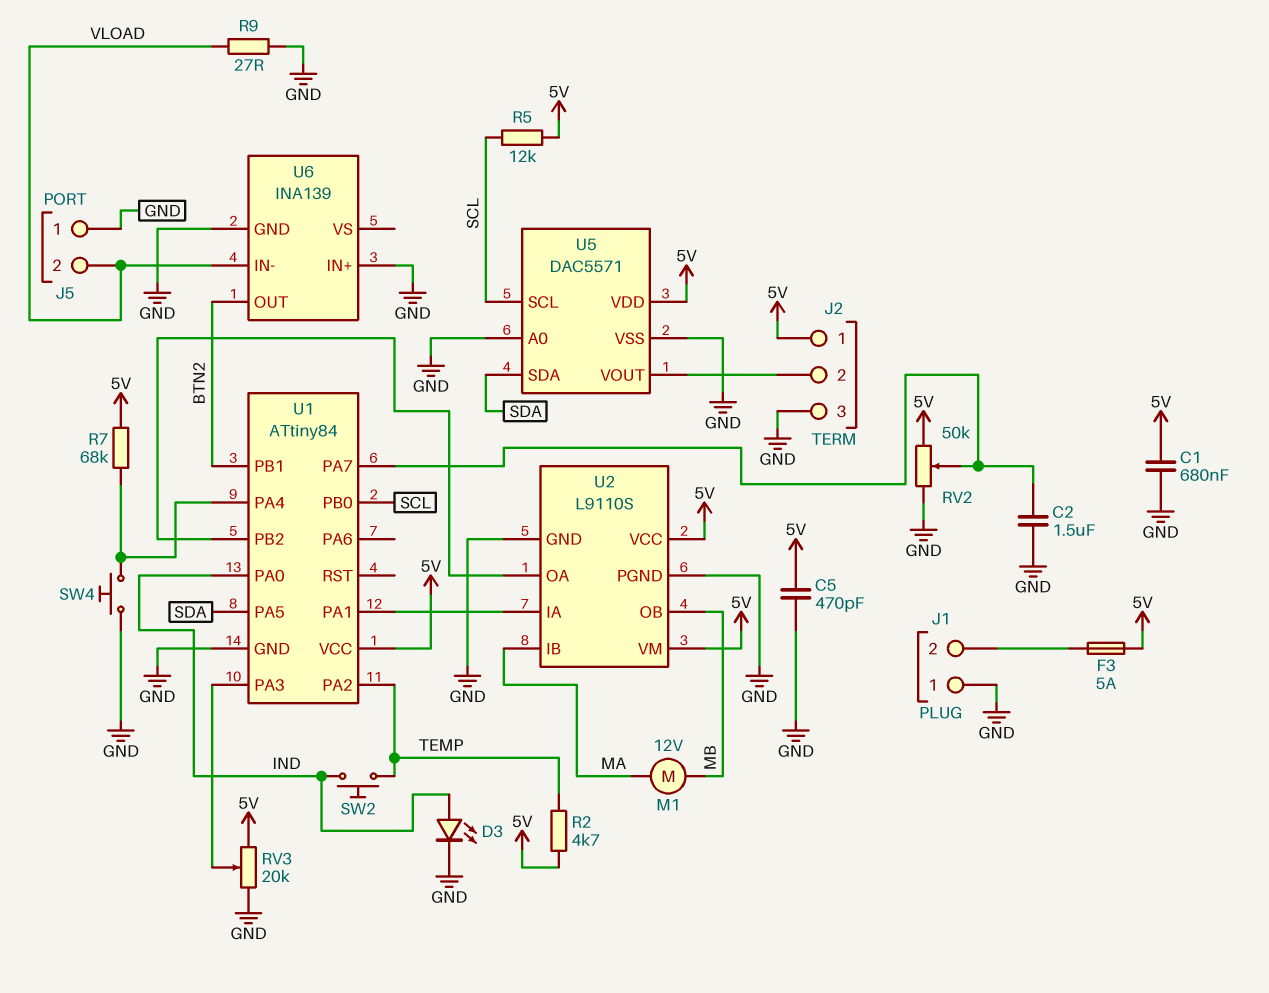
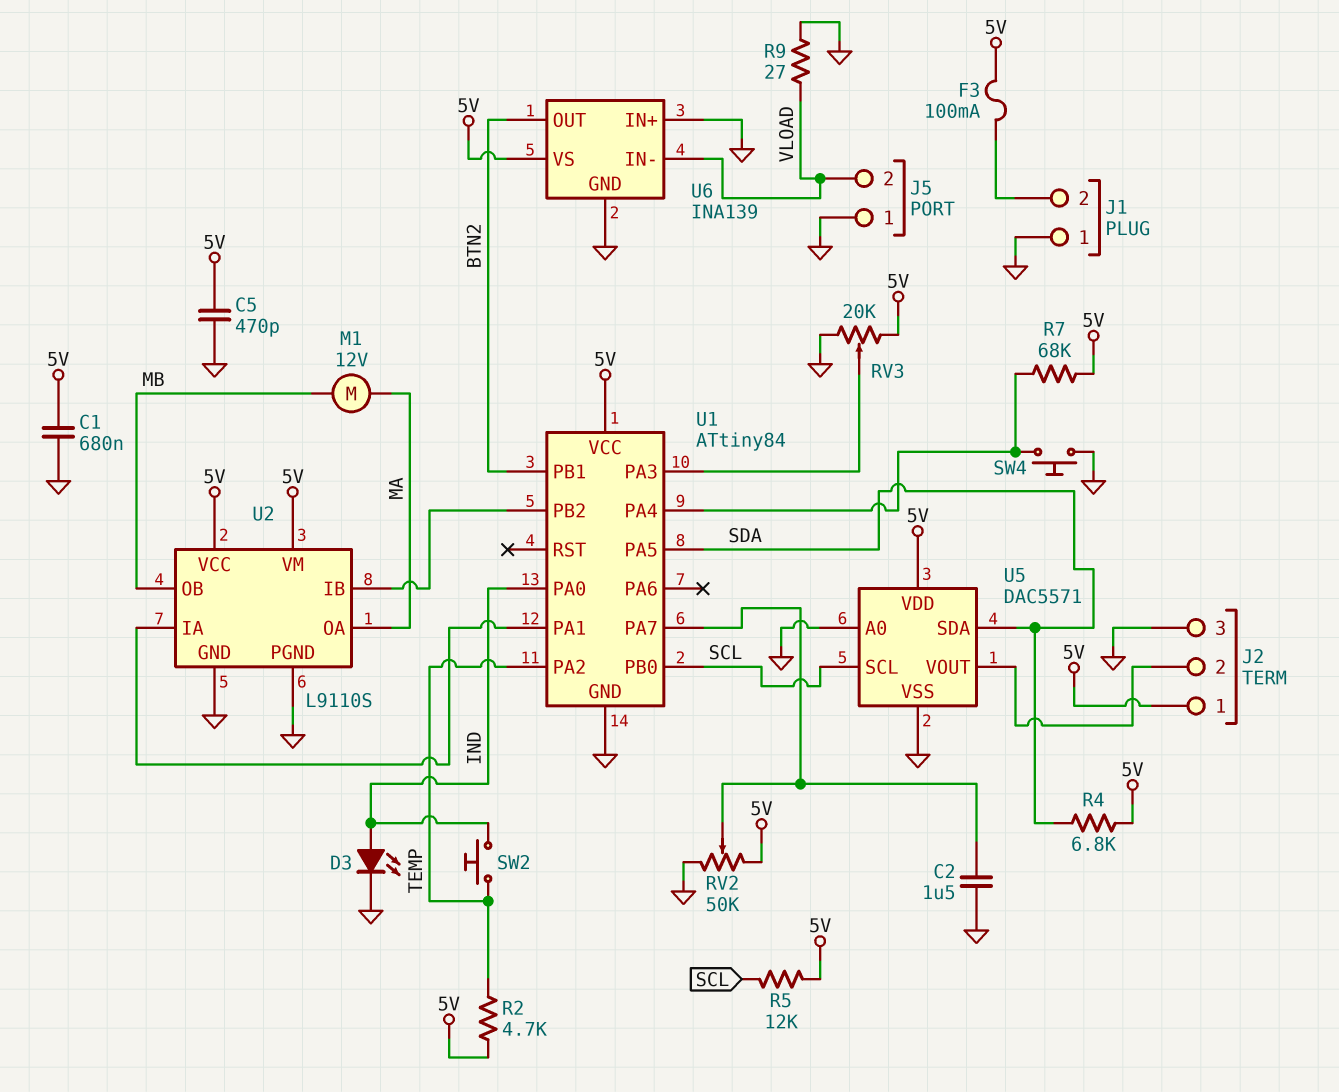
F3: 5A (5V, J1/2) -> 100mA (5V, J1/2)
R4: none -> 6.8k (5V, SDA)
U2 pin IB: MA -> U1/PB2
U2 pin OA: U1/PB2 -> MA
U6 pin VS: none -> 5V

